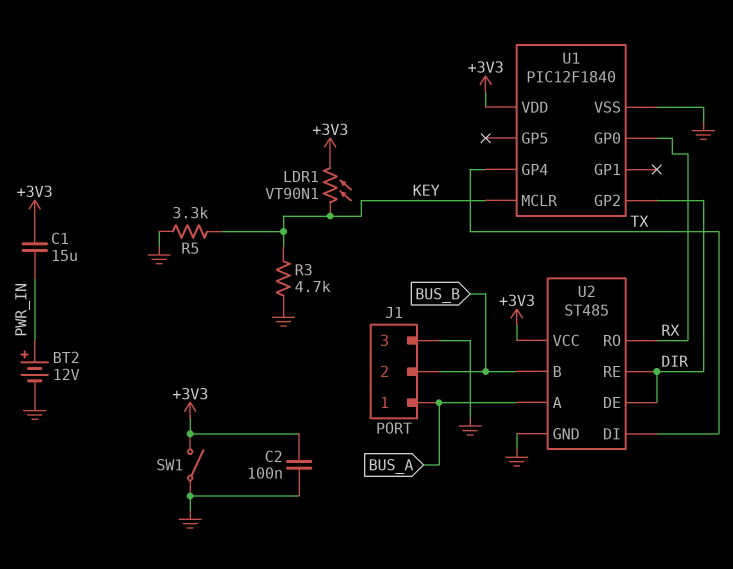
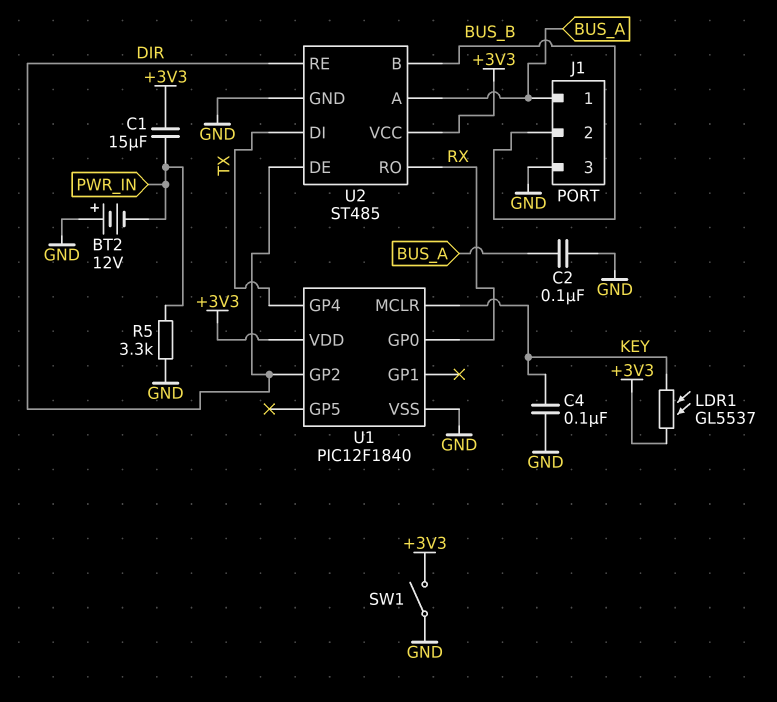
BT2: 12V (plus PWR_IN, minus GND) -> 12V (plus GND, minus PWR_IN)
C2: 100nF (+3V3, GND) -> 100nF (BUS_A, GND)
C4: none -> 100nF (GND, KEY)
LDR1: VT90N1 (+3V3, KEY) -> GL5537 (+3V3, KEY)
R3: 4.7k (GND, KEY) -> none
R5: 3.3k (GND, KEY) -> 3.3k (GND, PWR_IN)

